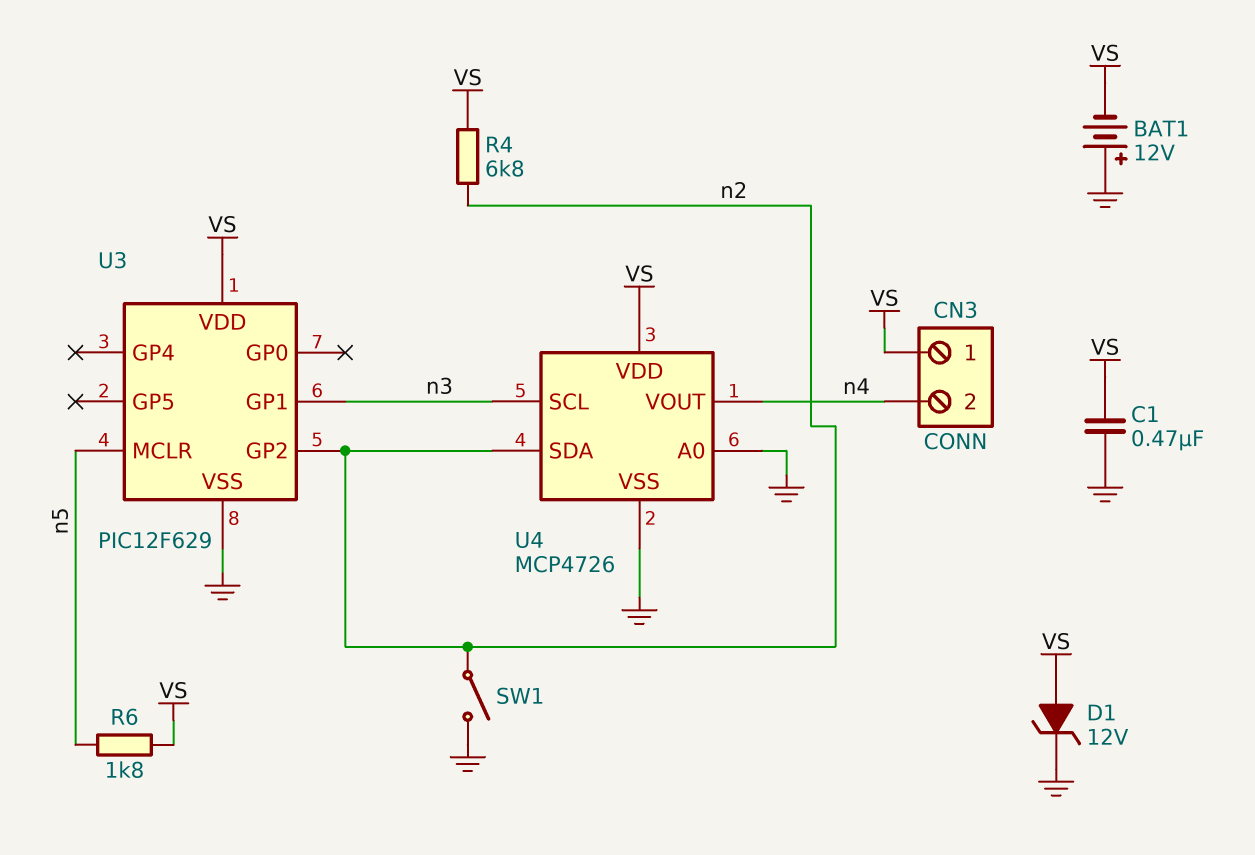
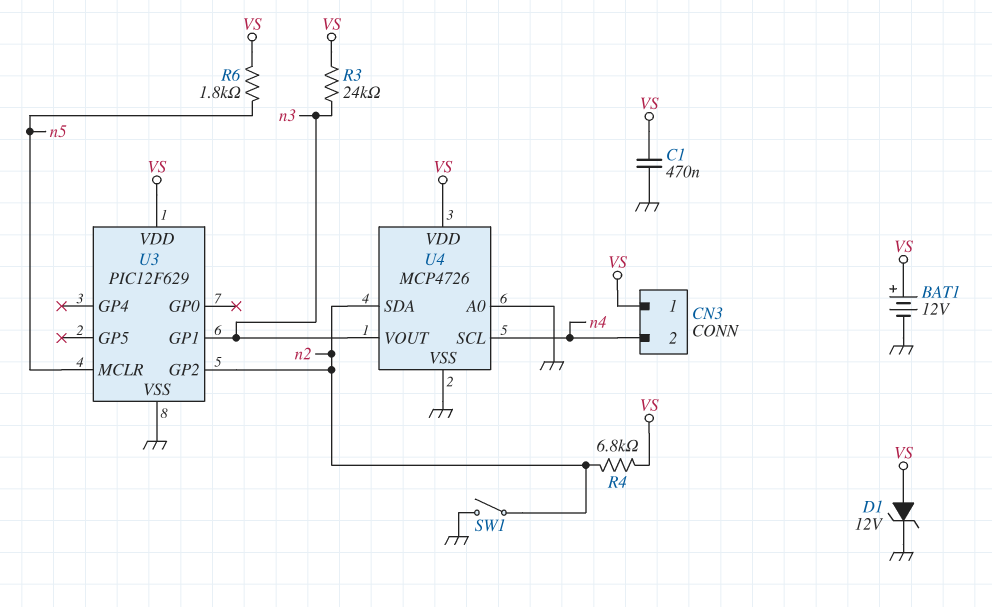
BAT1: 12V (plus GND, minus VS) -> 12V (plus VS, minus GND)
R3: none -> 24k (VS, n3)
U4 pin SCL: n3 -> n4
U4 pin VOUT: n4 -> n3

